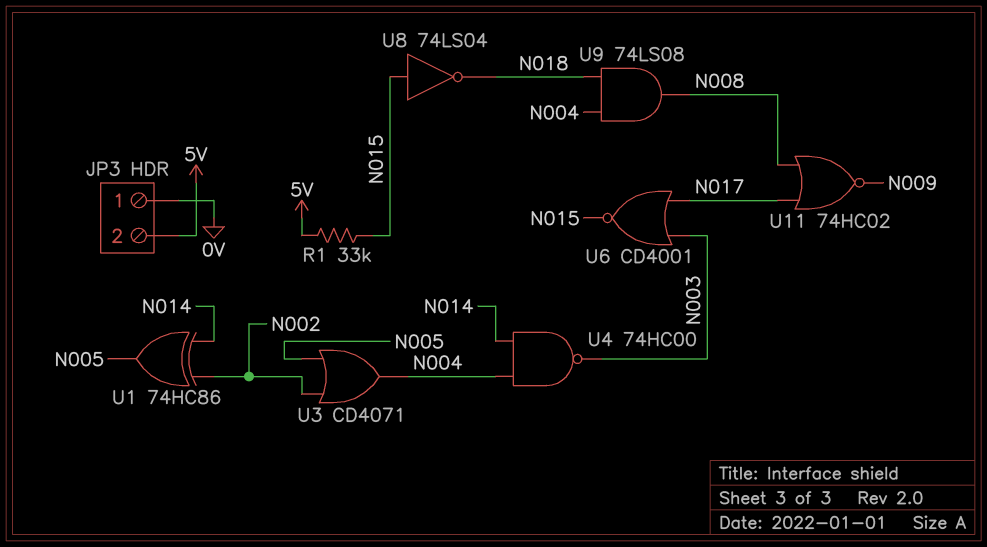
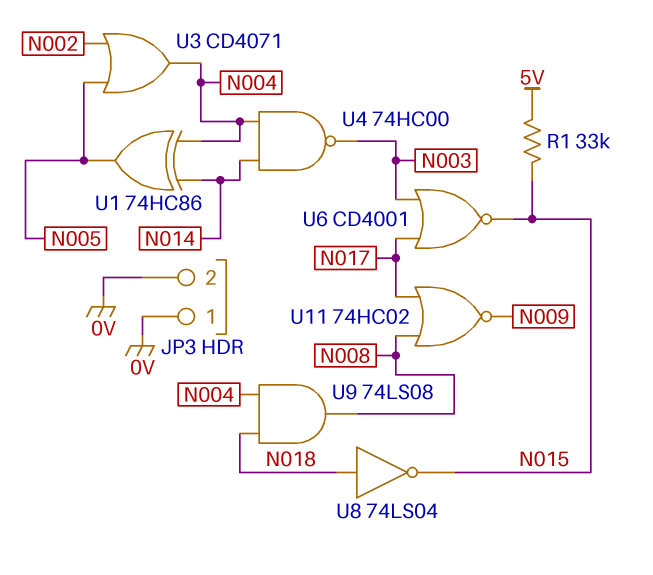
JP3 pin 2: 5V -> 0V
U1: XOR 74HC86 (in N002, in N014, out N005) -> XOR 74HC86 (in N004, in N014, out N005)
U8: NOT 74LS04 (in N015, out N018) -> NOT 74LS04 (in N018, out N015)

